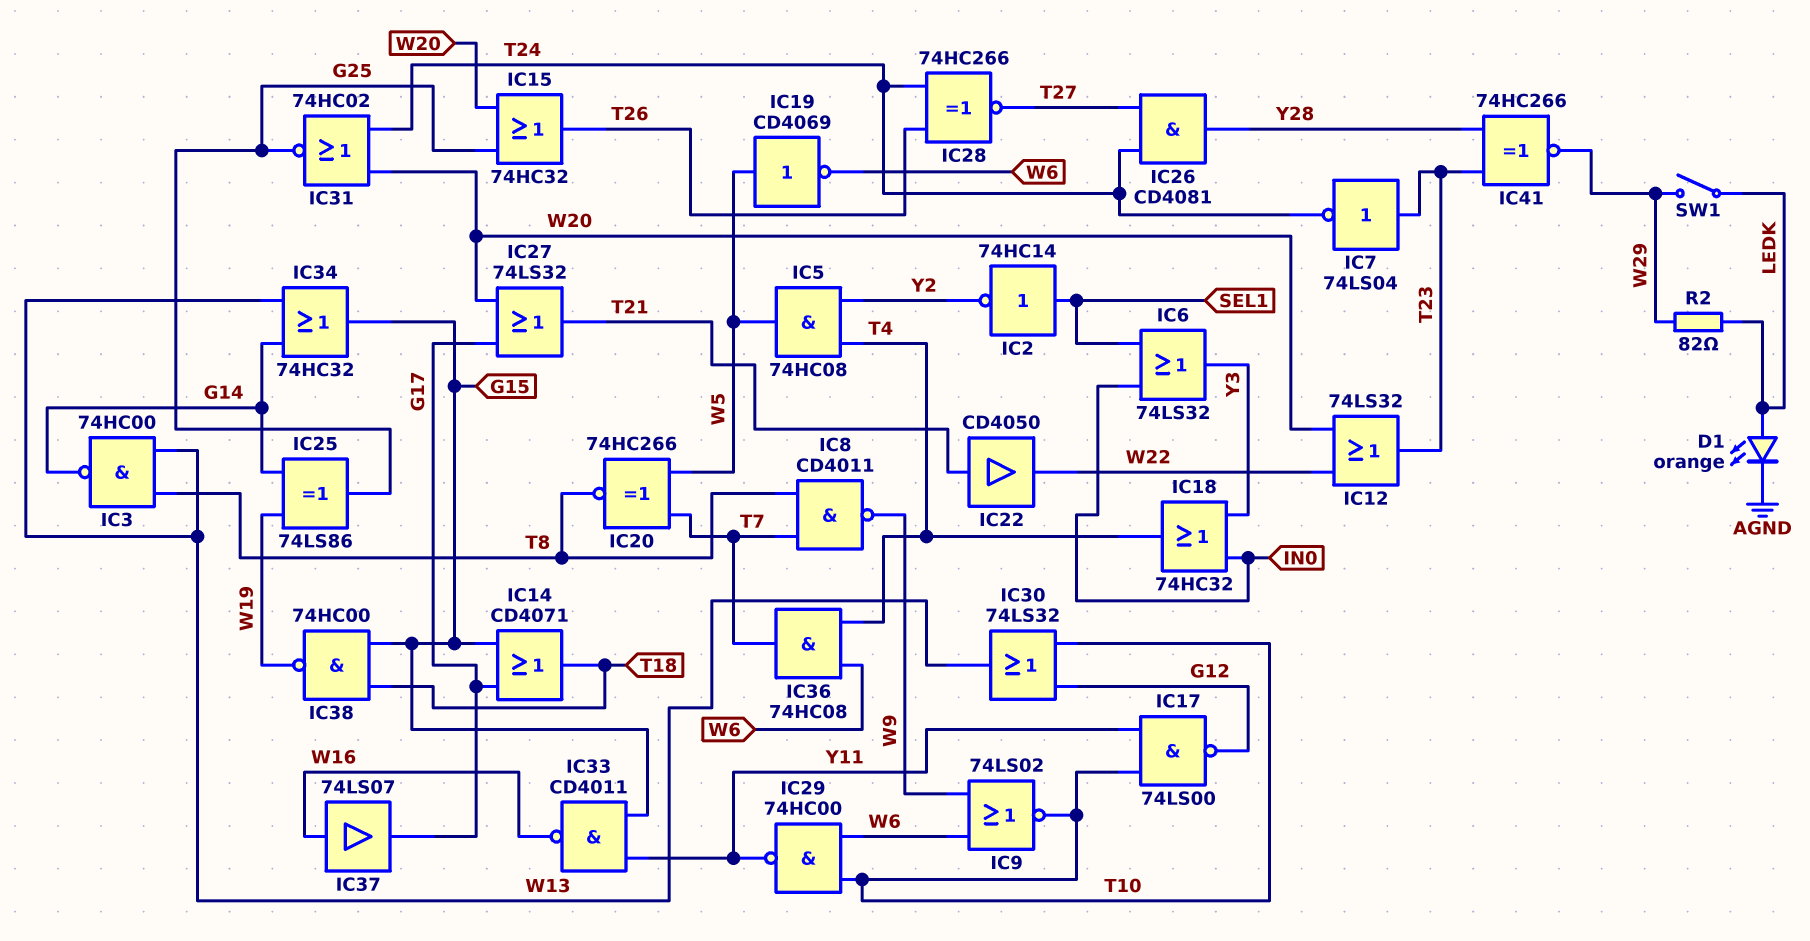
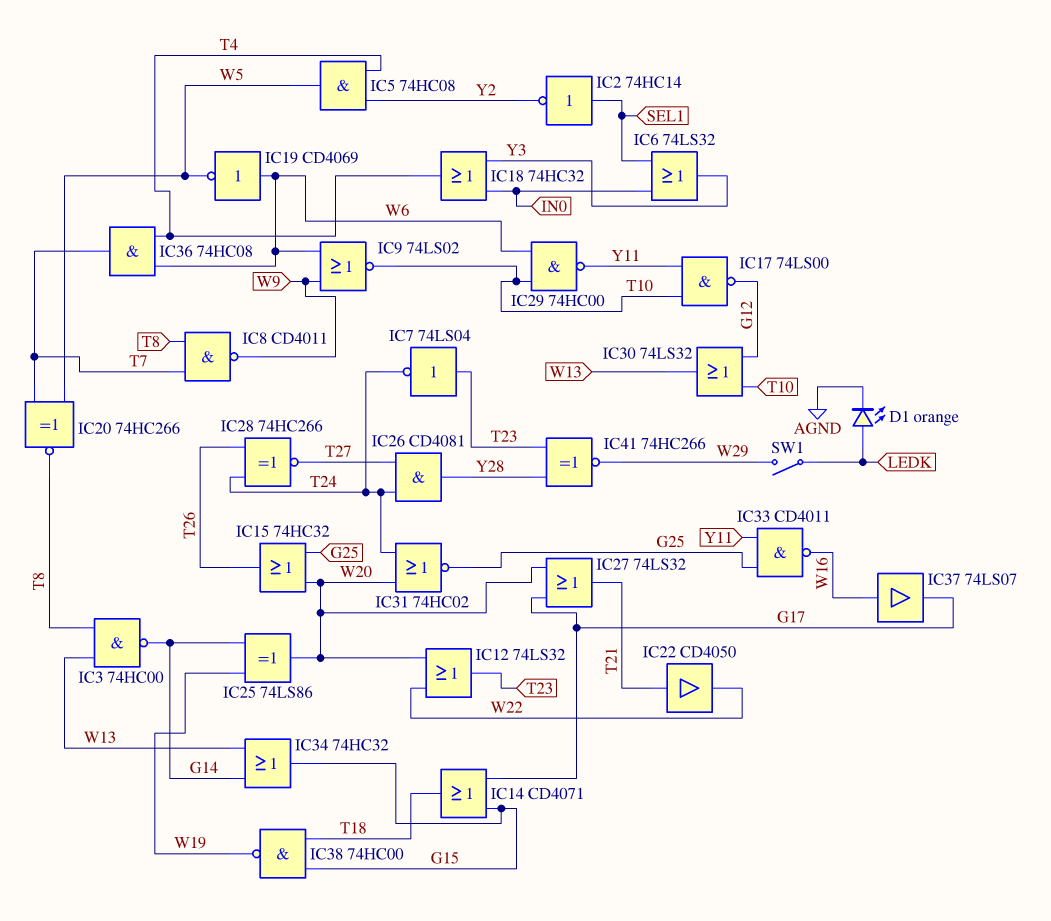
IC19: NOT CD4069 (in W5, out W6) -> NOT CD4069 (in W6, out W5)
IC25: XOR 74LS86 (in G14, in W19, out G25) -> XOR 74LS86 (in G14, in W19, out W20)
IC33: NAND CD4011 (in G15, in Y11, out W16) -> NAND CD4011 (in G25, in Y11, out W16)
R2: 82 (LEDK, W29) -> none

